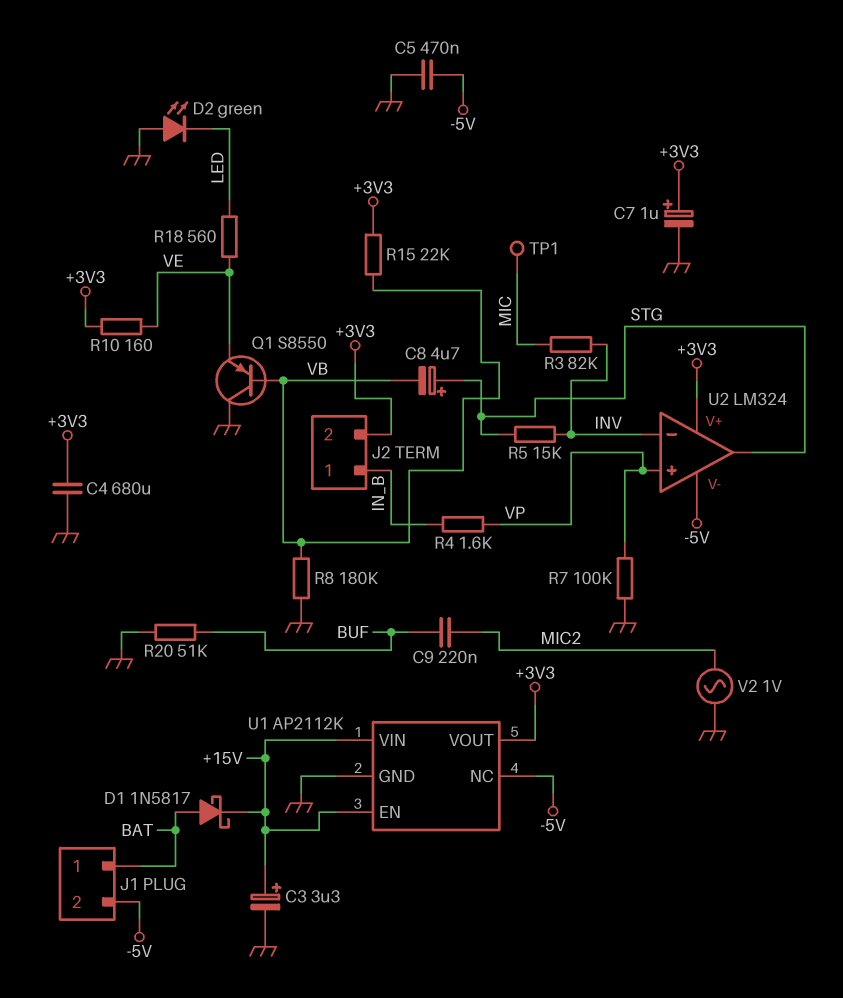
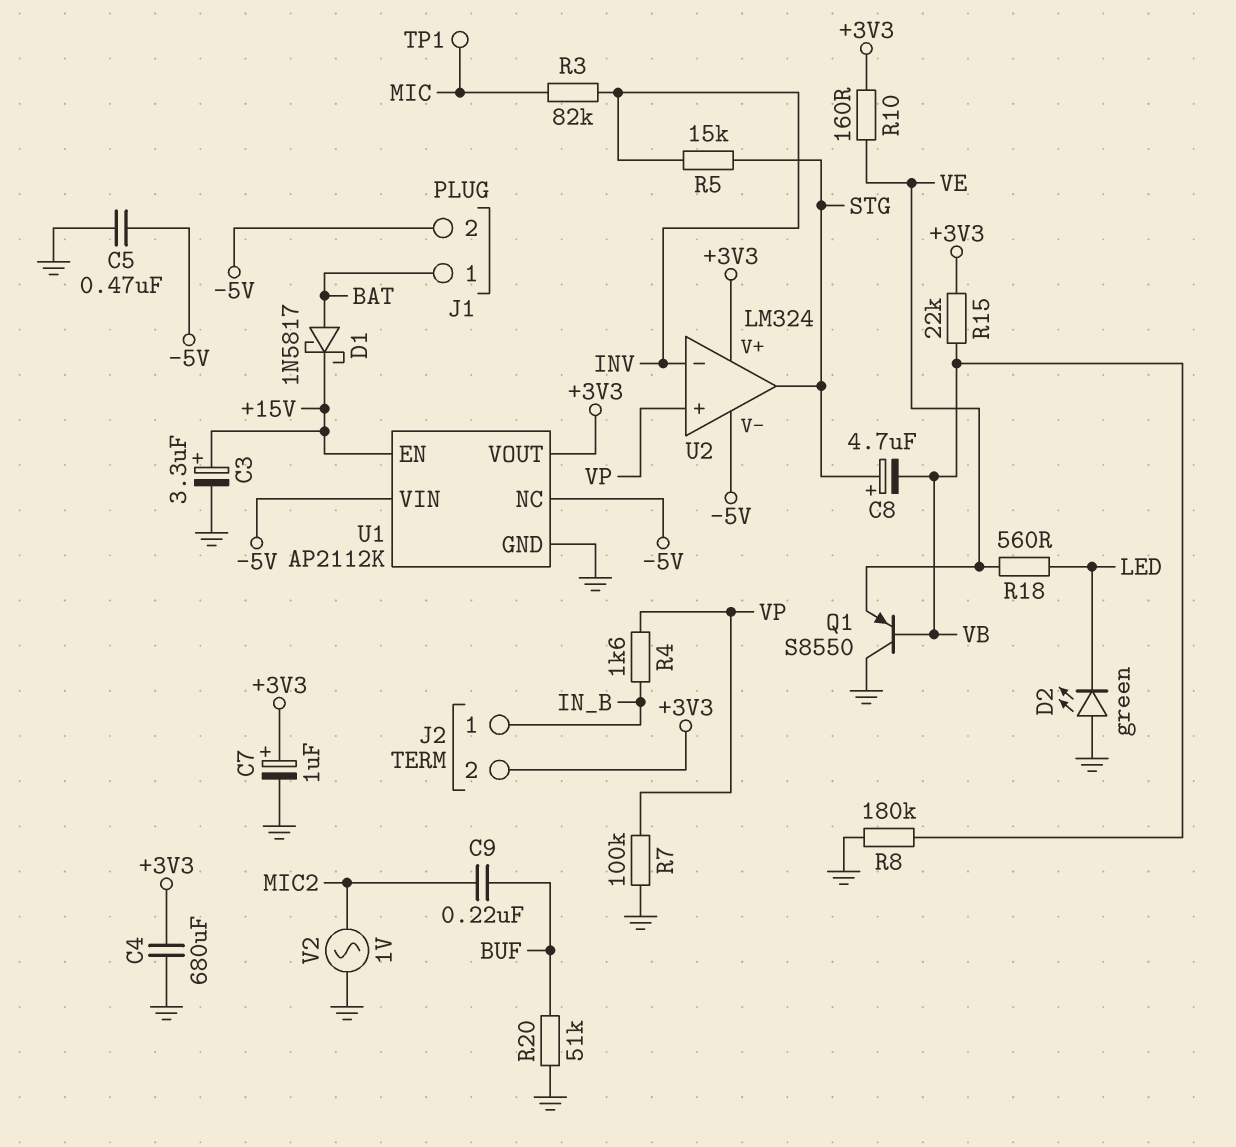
U1 pin VIN: +15V -> -5V

